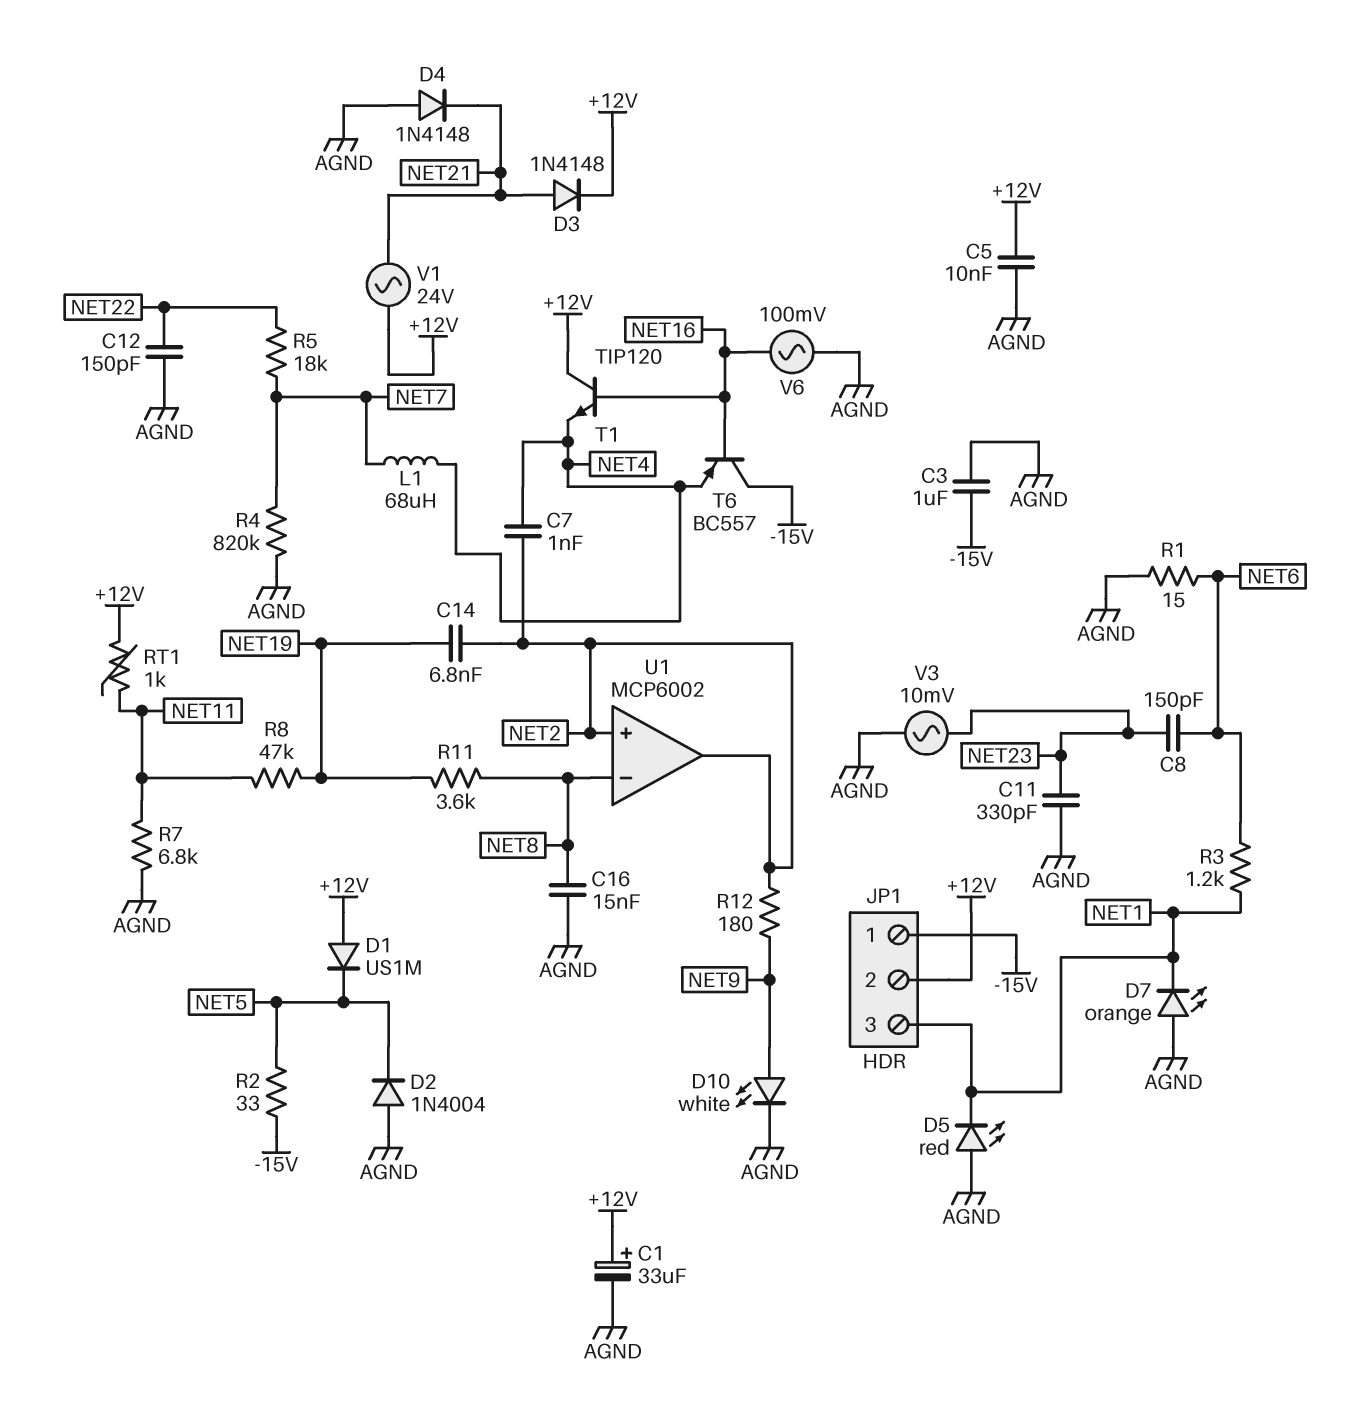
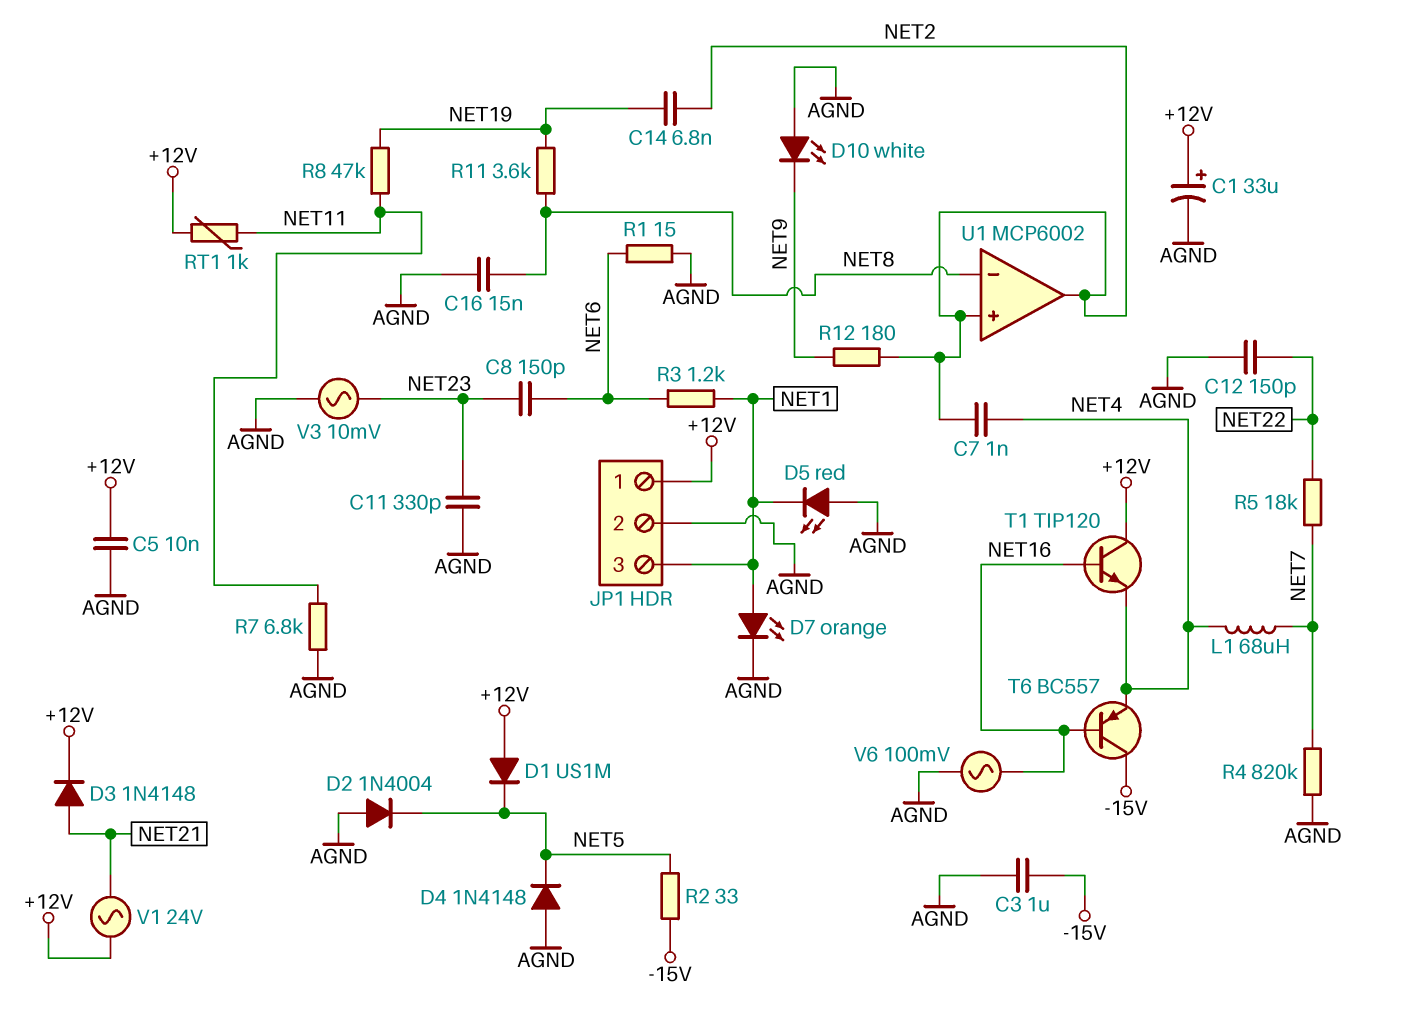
D4: diode 1N4148 (A AGND, K NET21) -> diode 1N4148 (A AGND, K NET5)
D7: LED orange (A AGND, K NET1) -> LED orange (A NET1, K AGND)
D10: LED white (A NET9, K AGND) -> LED white (A AGND, K NET9)
JP1 pin 1: -15V -> +12V
JP1 pin 2: +12V -> AGND

